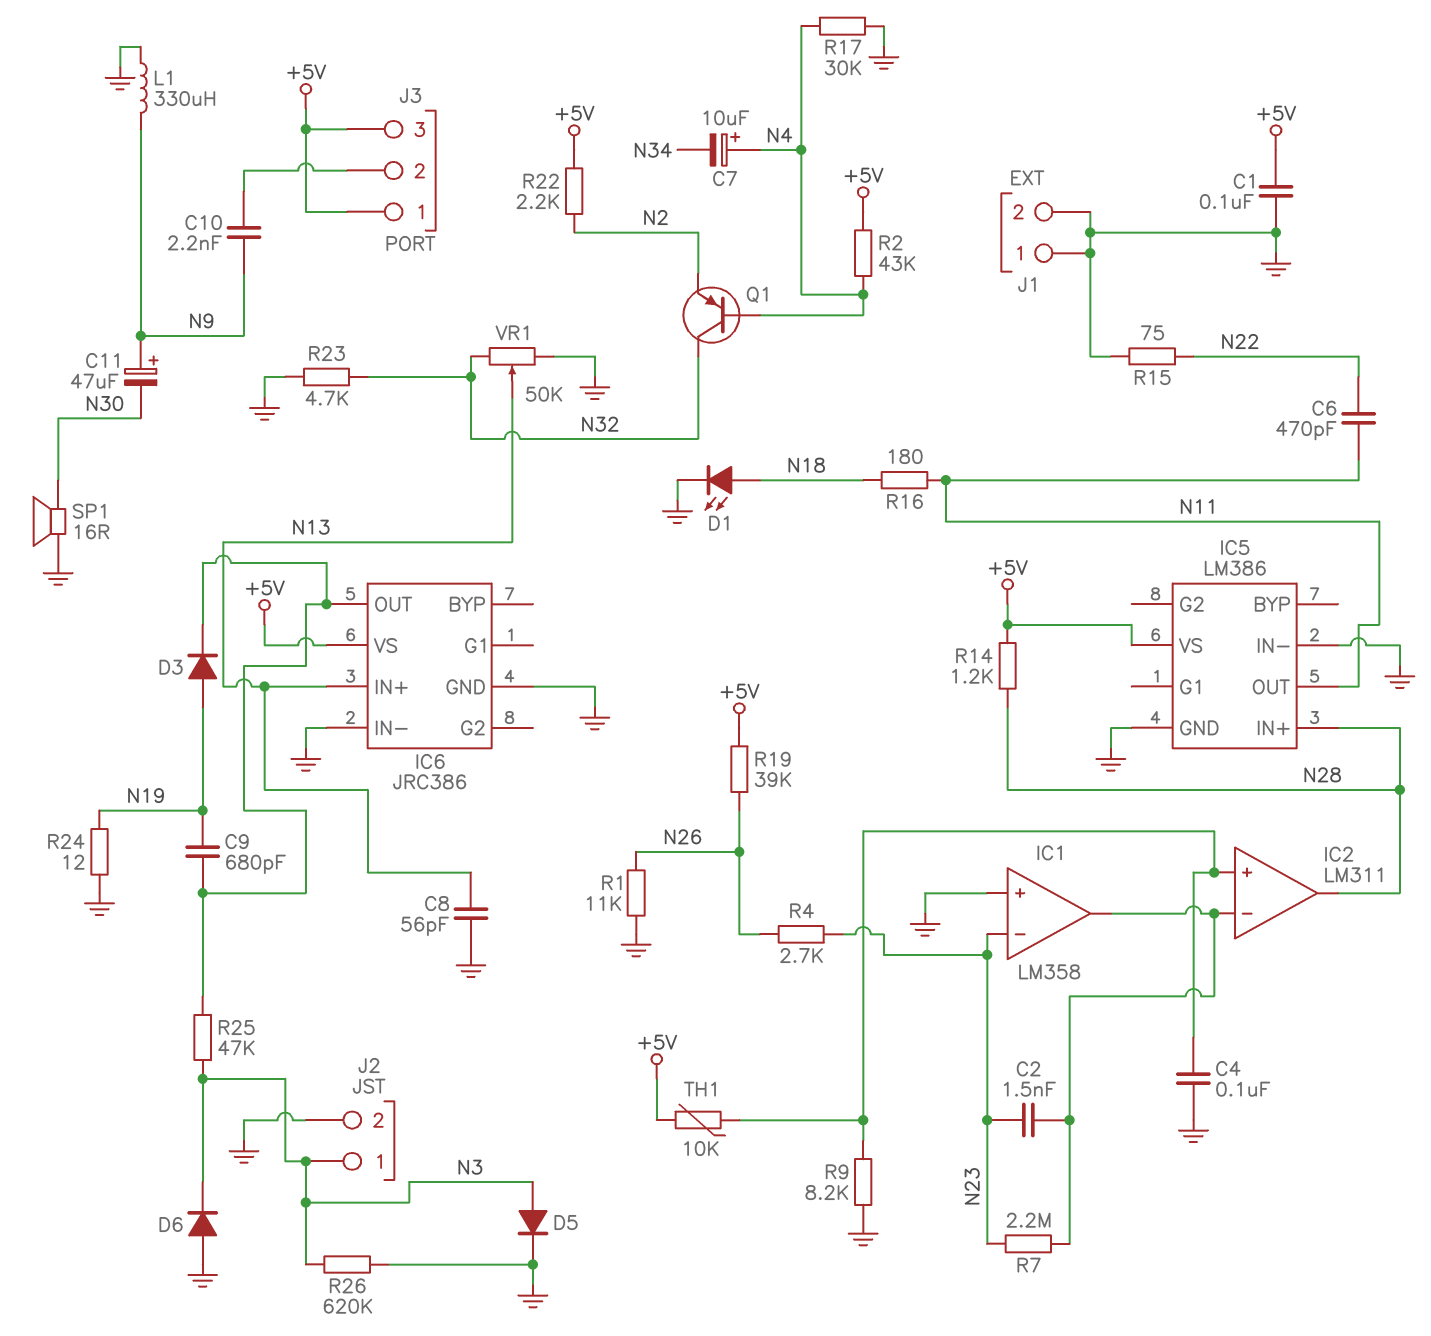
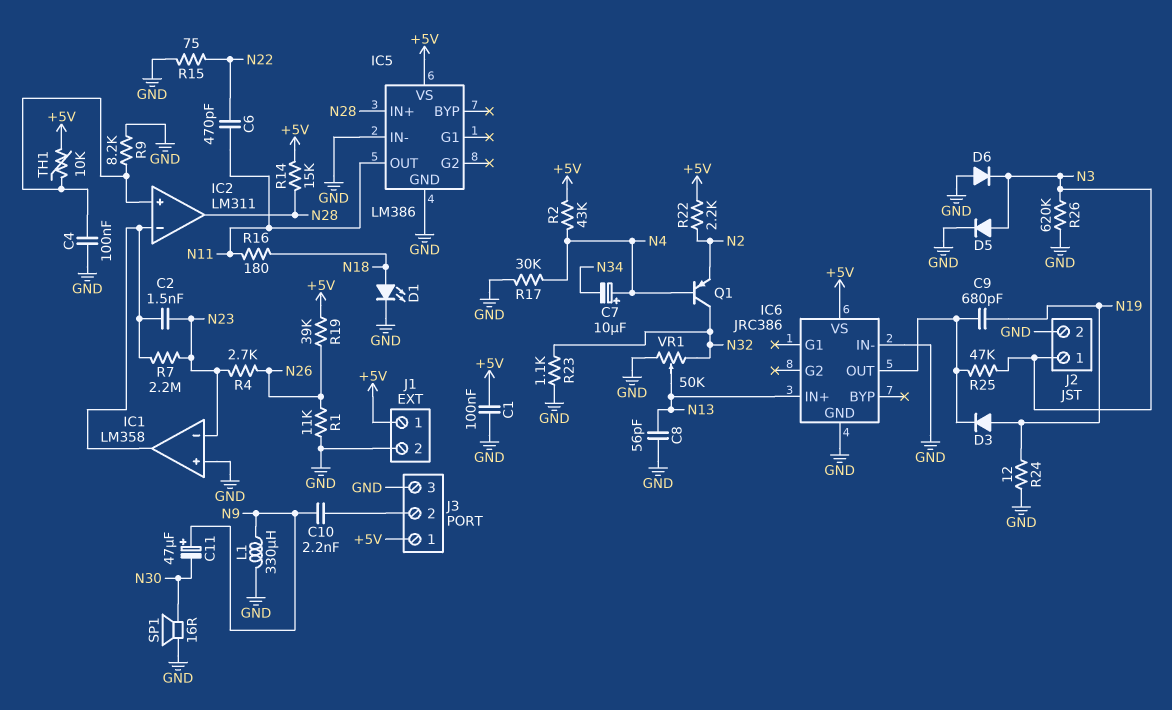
J1 pin 1: GND -> +5V
J3 pin 3: +5V -> GND
R14: 1.2k (+5V, N28) -> 15k (+5V, N28)
R23: 4.7k (GND, N32) -> 1.1k (GND, N32)

